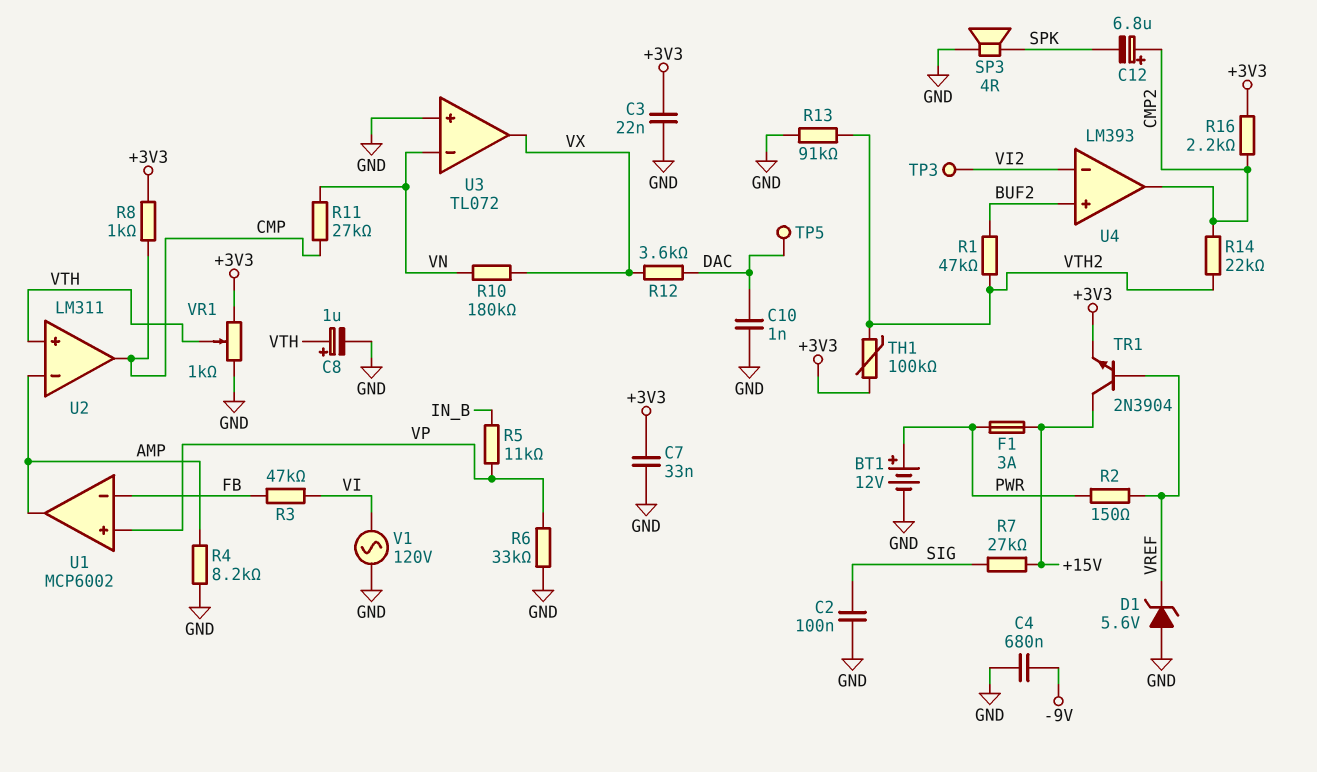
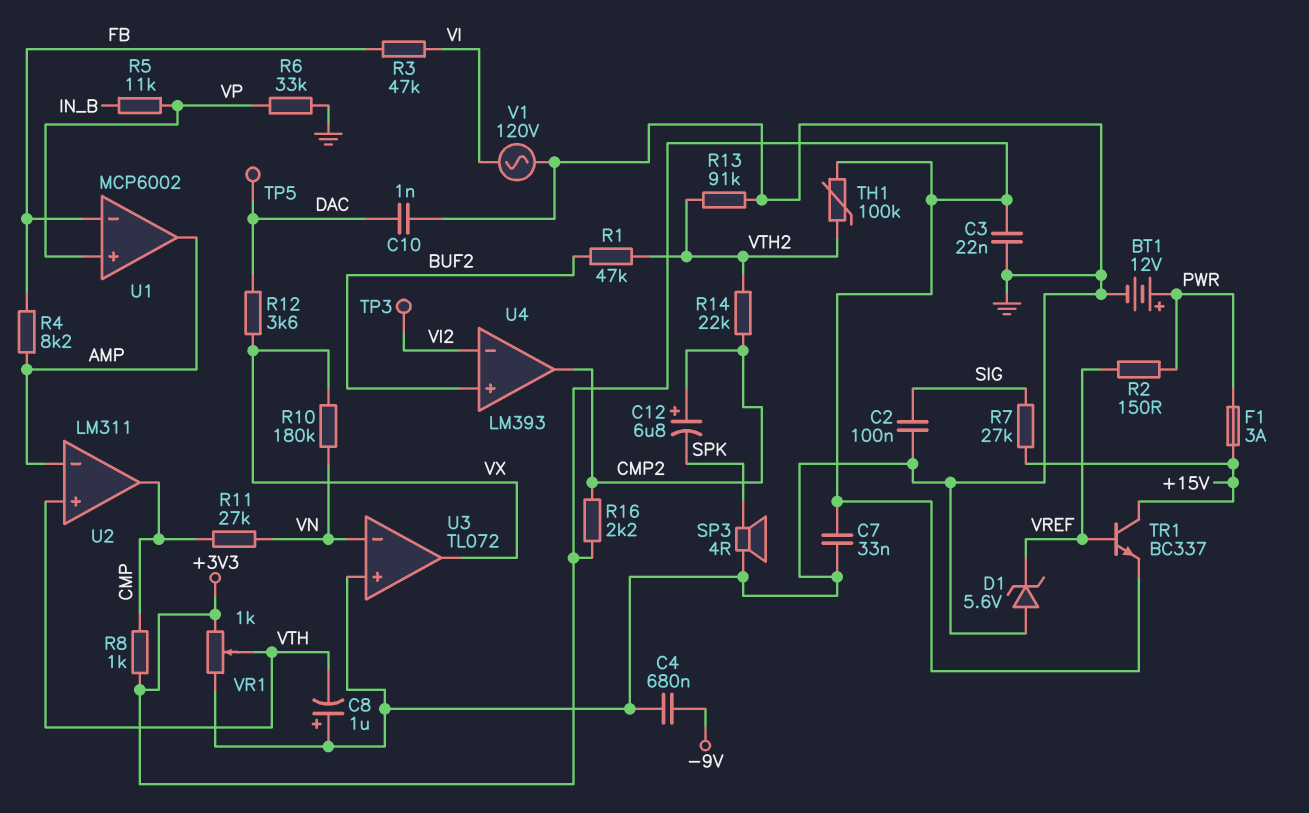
C8: 1uF (plus VTH, minus GND) -> 1uF (plus GND, minus VTH)
R4: 8.2k (AMP, GND) -> 8.2k (AMP, FB)
TR1: NPN 2N3904 (B VREF, C +15V, E +3V3) -> NPN BC337 (B VREF, C +15V, E +3V3)

